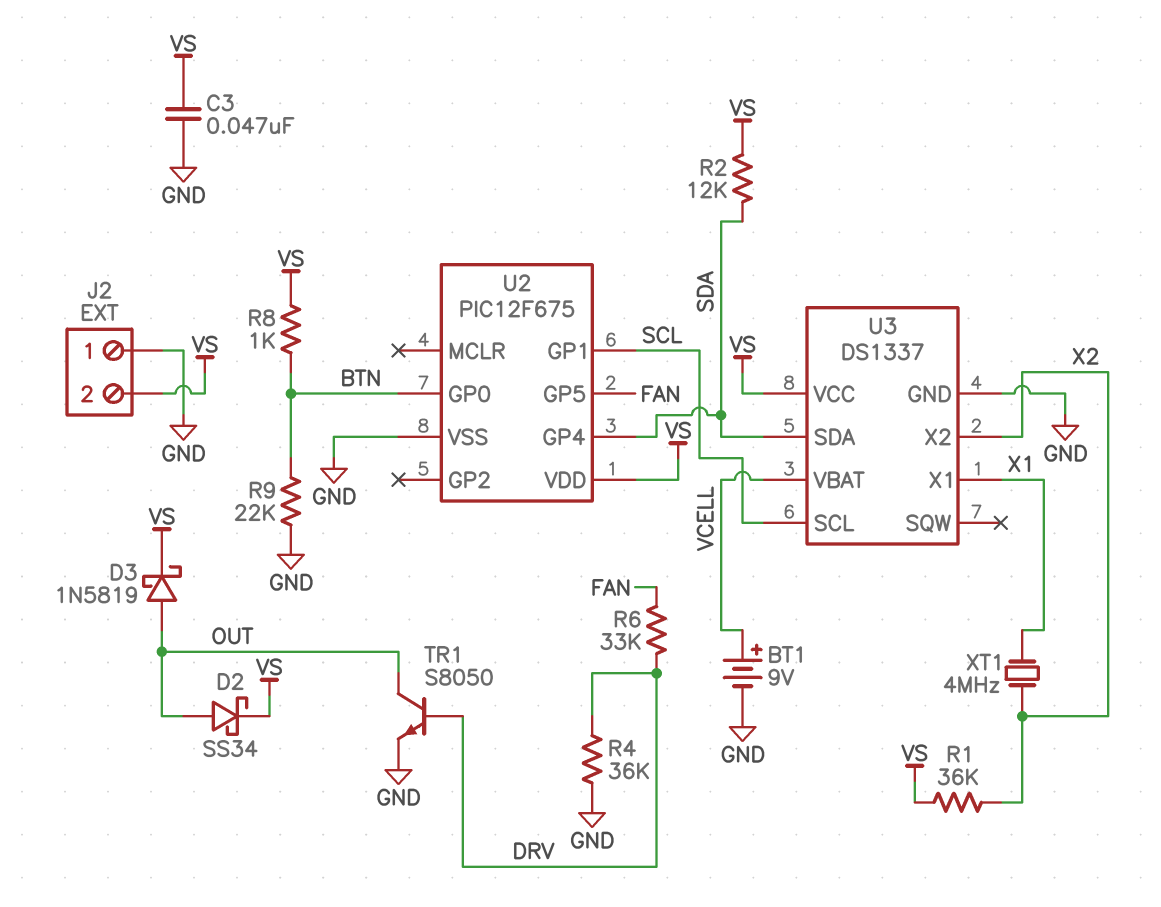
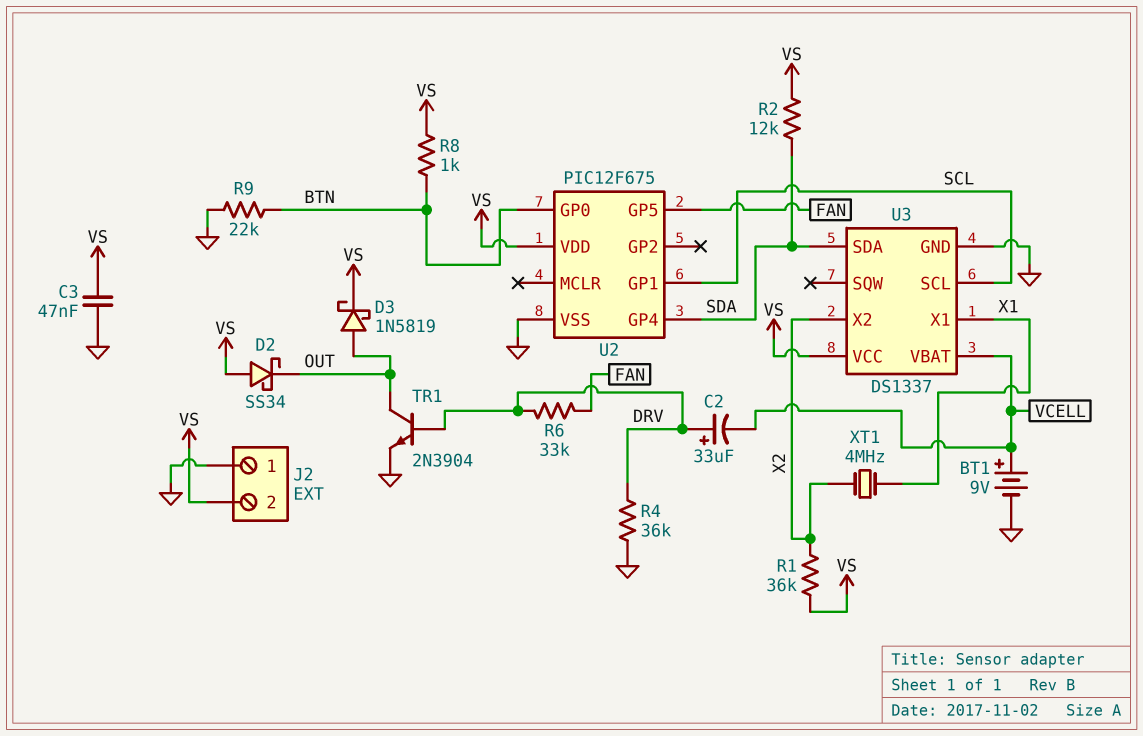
C2: none -> 33uF (plus DRV, minus VCELL)
D2: schottky SS34 (A OUT, K VS) -> schottky SS34 (A VS, K OUT)
TR1: NPN S8050 (B DRV, C OUT, E GND) -> NPN 2N3904 (B DRV, C OUT, E GND)

